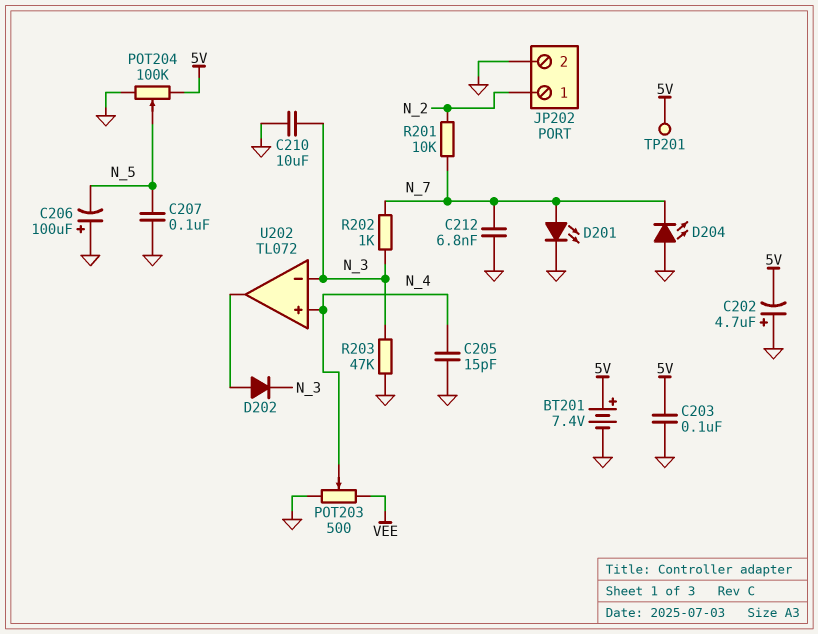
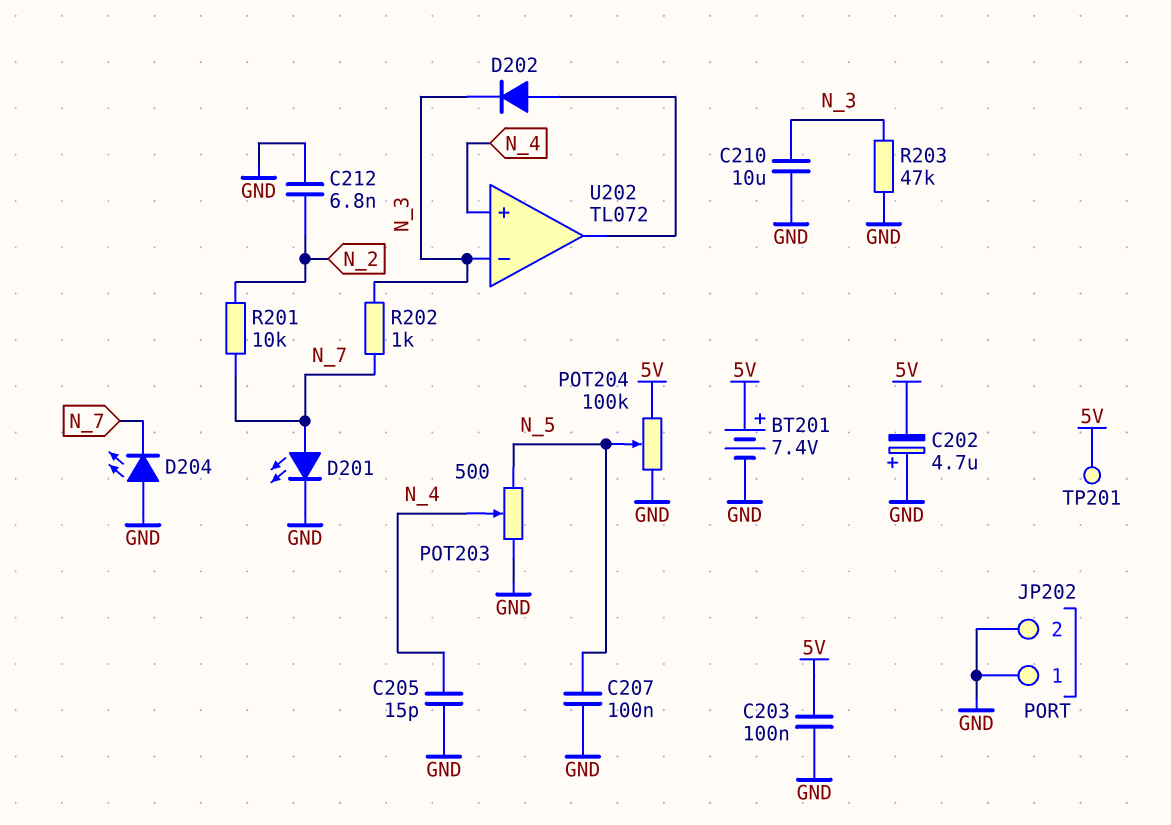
C206: 100uF (plus GND, minus N_5) -> none
C212: 6.8nF (GND, N_7) -> 6.8nF (GND, N_2)
JP202 pin 1: N_2 -> GND
POT203: 500 (GND, VEE, wiper N_4) -> 500 (GND, N_5, wiper N_4)

